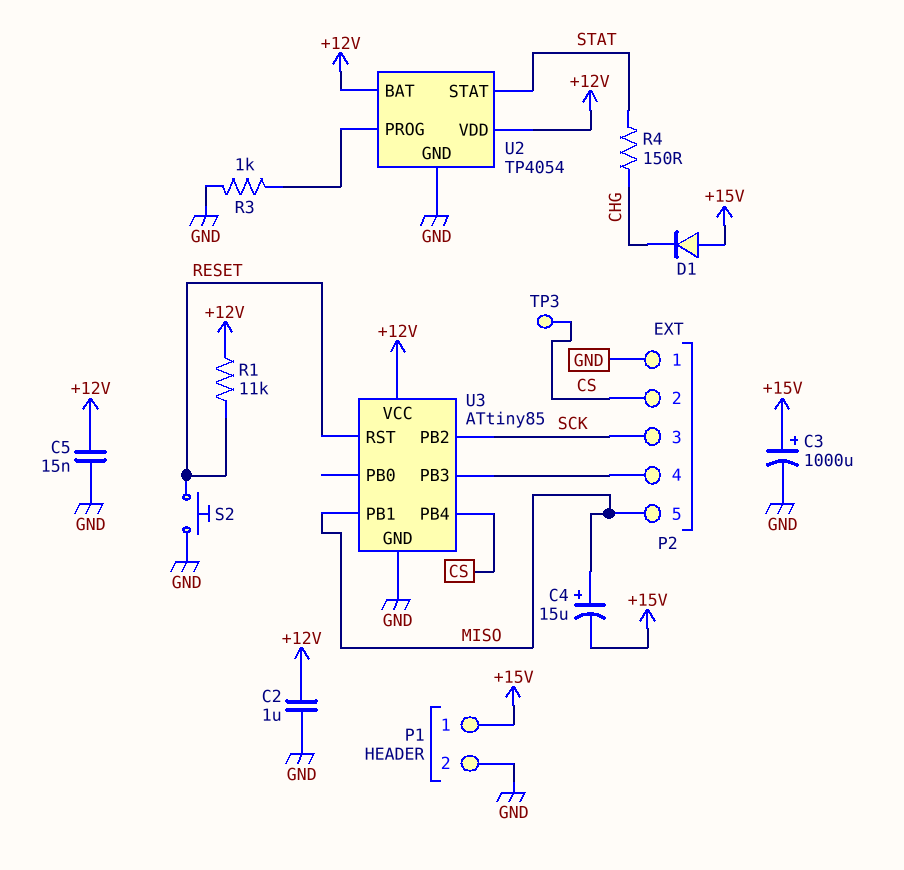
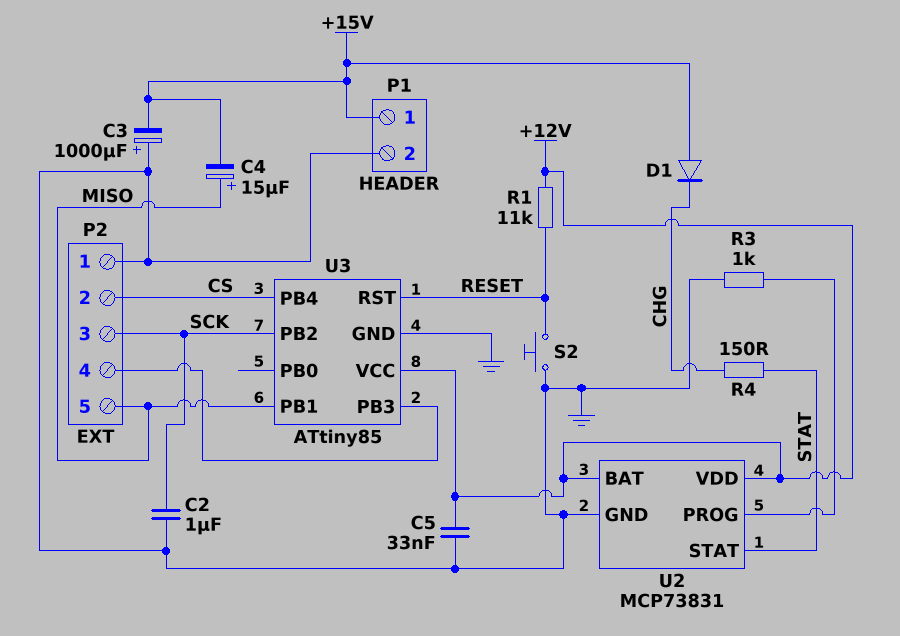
C2: 1uF (+12V, GND) -> 1uF (GND, SCK)
C3: 1000uF (plus +15V, minus GND) -> 1000uF (plus GND, minus +15V)
C5: 15nF (+12V, GND) -> 33nF (+12V, GND)
TP3: test point (CS) -> none
U2: TP4054 -> MCP73831

